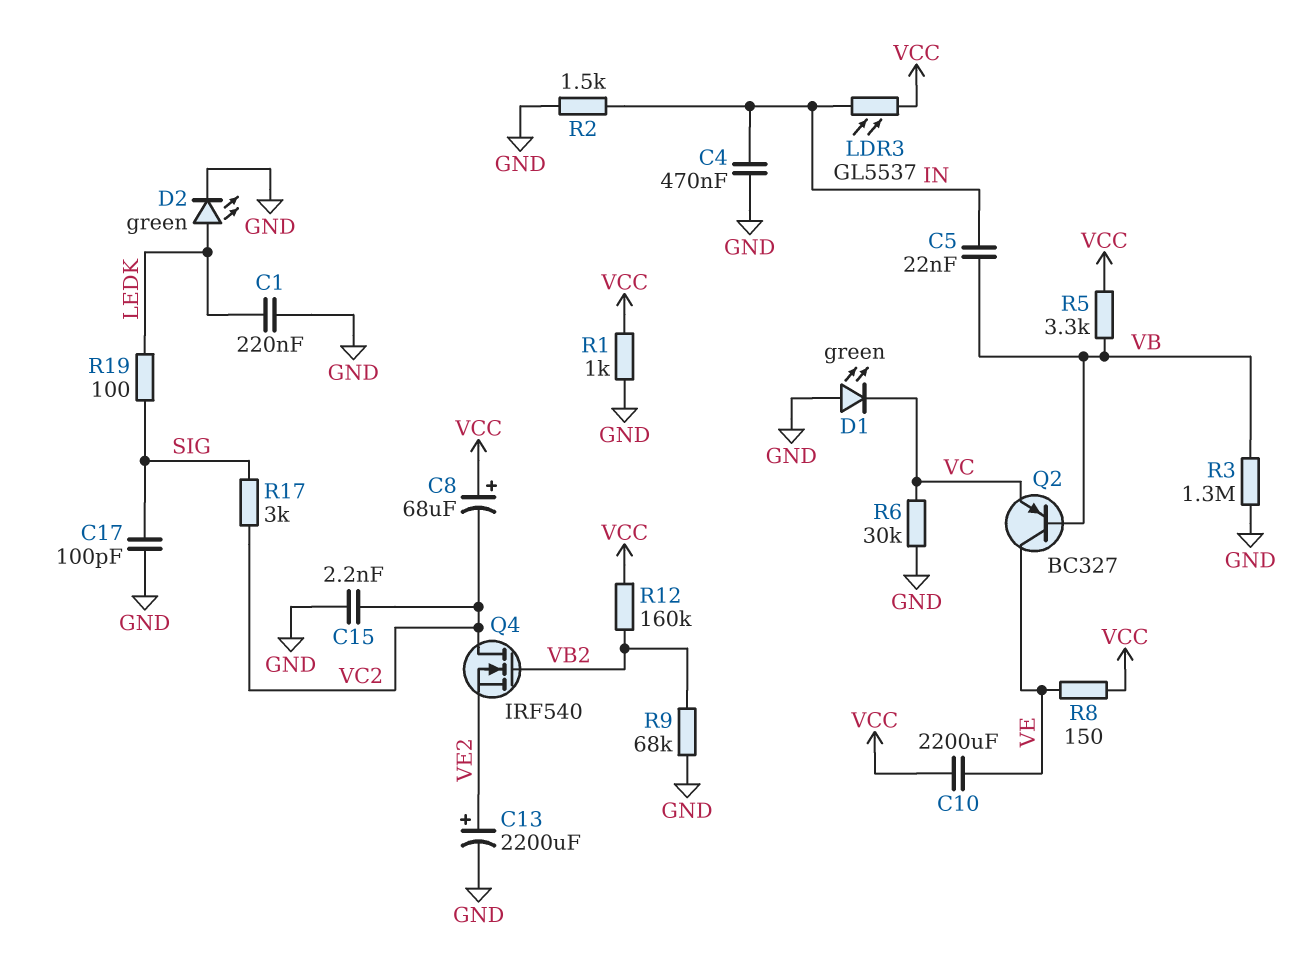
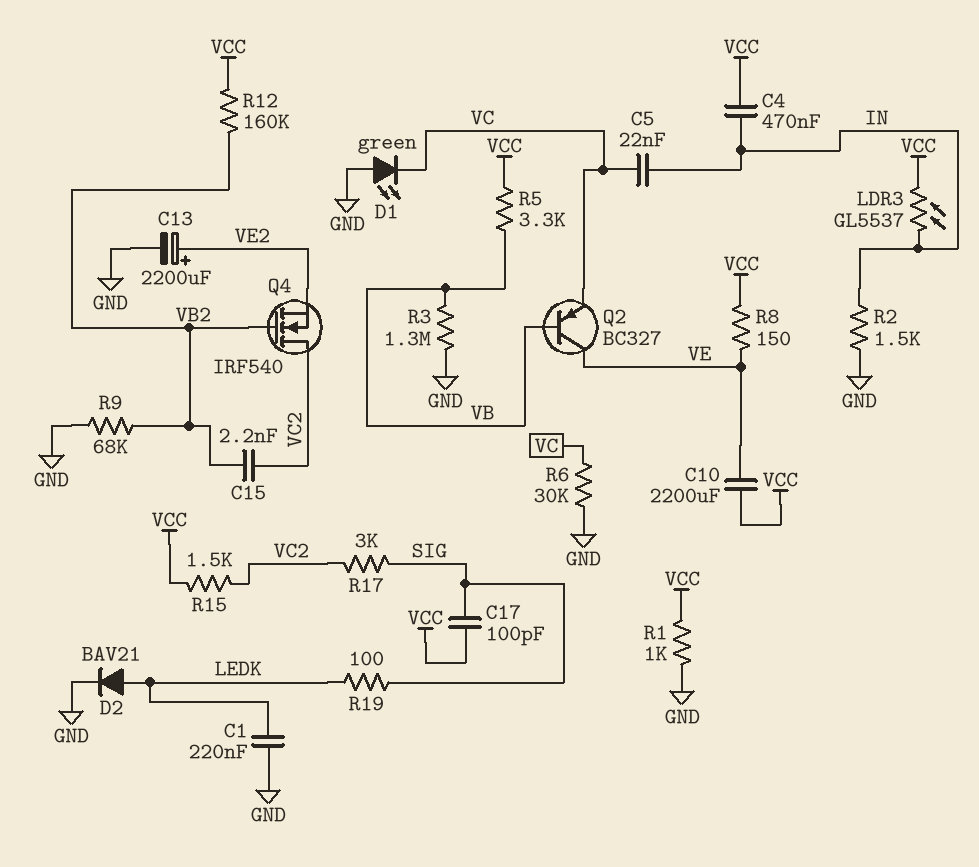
C4: 470nF (GND, IN) -> 470nF (IN, VCC)
C5: 22nF (IN, VB) -> 22nF (IN, VC)
C8: 68uF (plus VCC, minus VC2) -> none
C15: 2.2nF (GND, VC2) -> 2.2nF (VB2, VC2)
C17: 100pF (GND, SIG) -> 100pF (SIG, VCC)
D2: LED green (A LEDK, K GND) -> diode BAV21 (A LEDK, K GND)
R15: none -> 1.5k (VC2, VCC)

